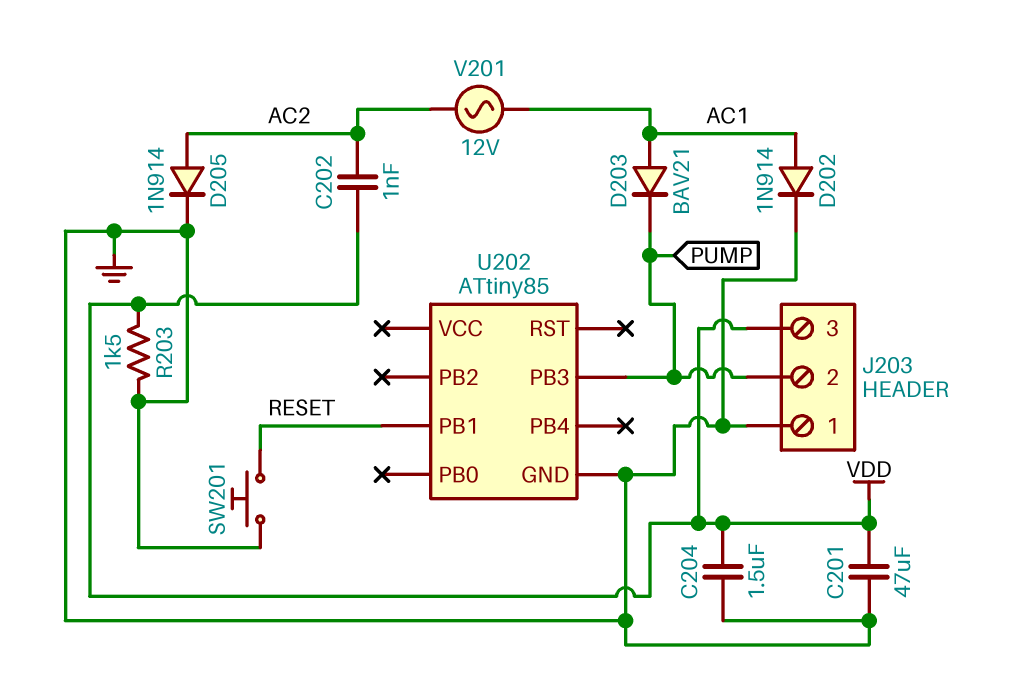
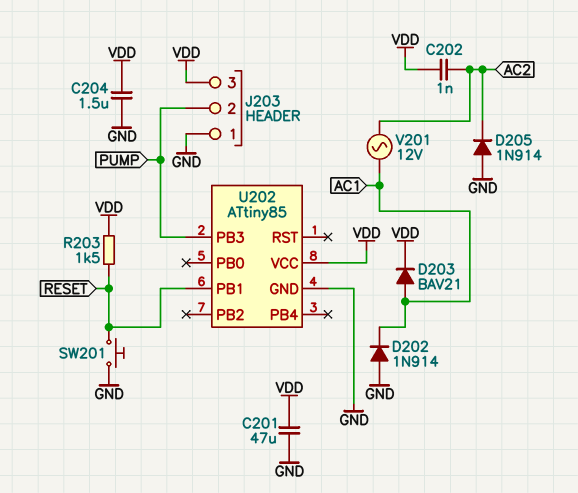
D202: diode 1N914 (A AC1, K GND) -> diode 1N914 (A GND, K AC1)
D203: diode BAV21 (A AC1, K PUMP) -> diode BAV21 (A AC1, K VDD)
D205: diode 1N914 (A AC2, K GND) -> diode 1N914 (A GND, K AC2)
R203: 1.5k (GND, VDD) -> 1.5k (RESET, VDD)
U202 pin VCC: none -> VDD

